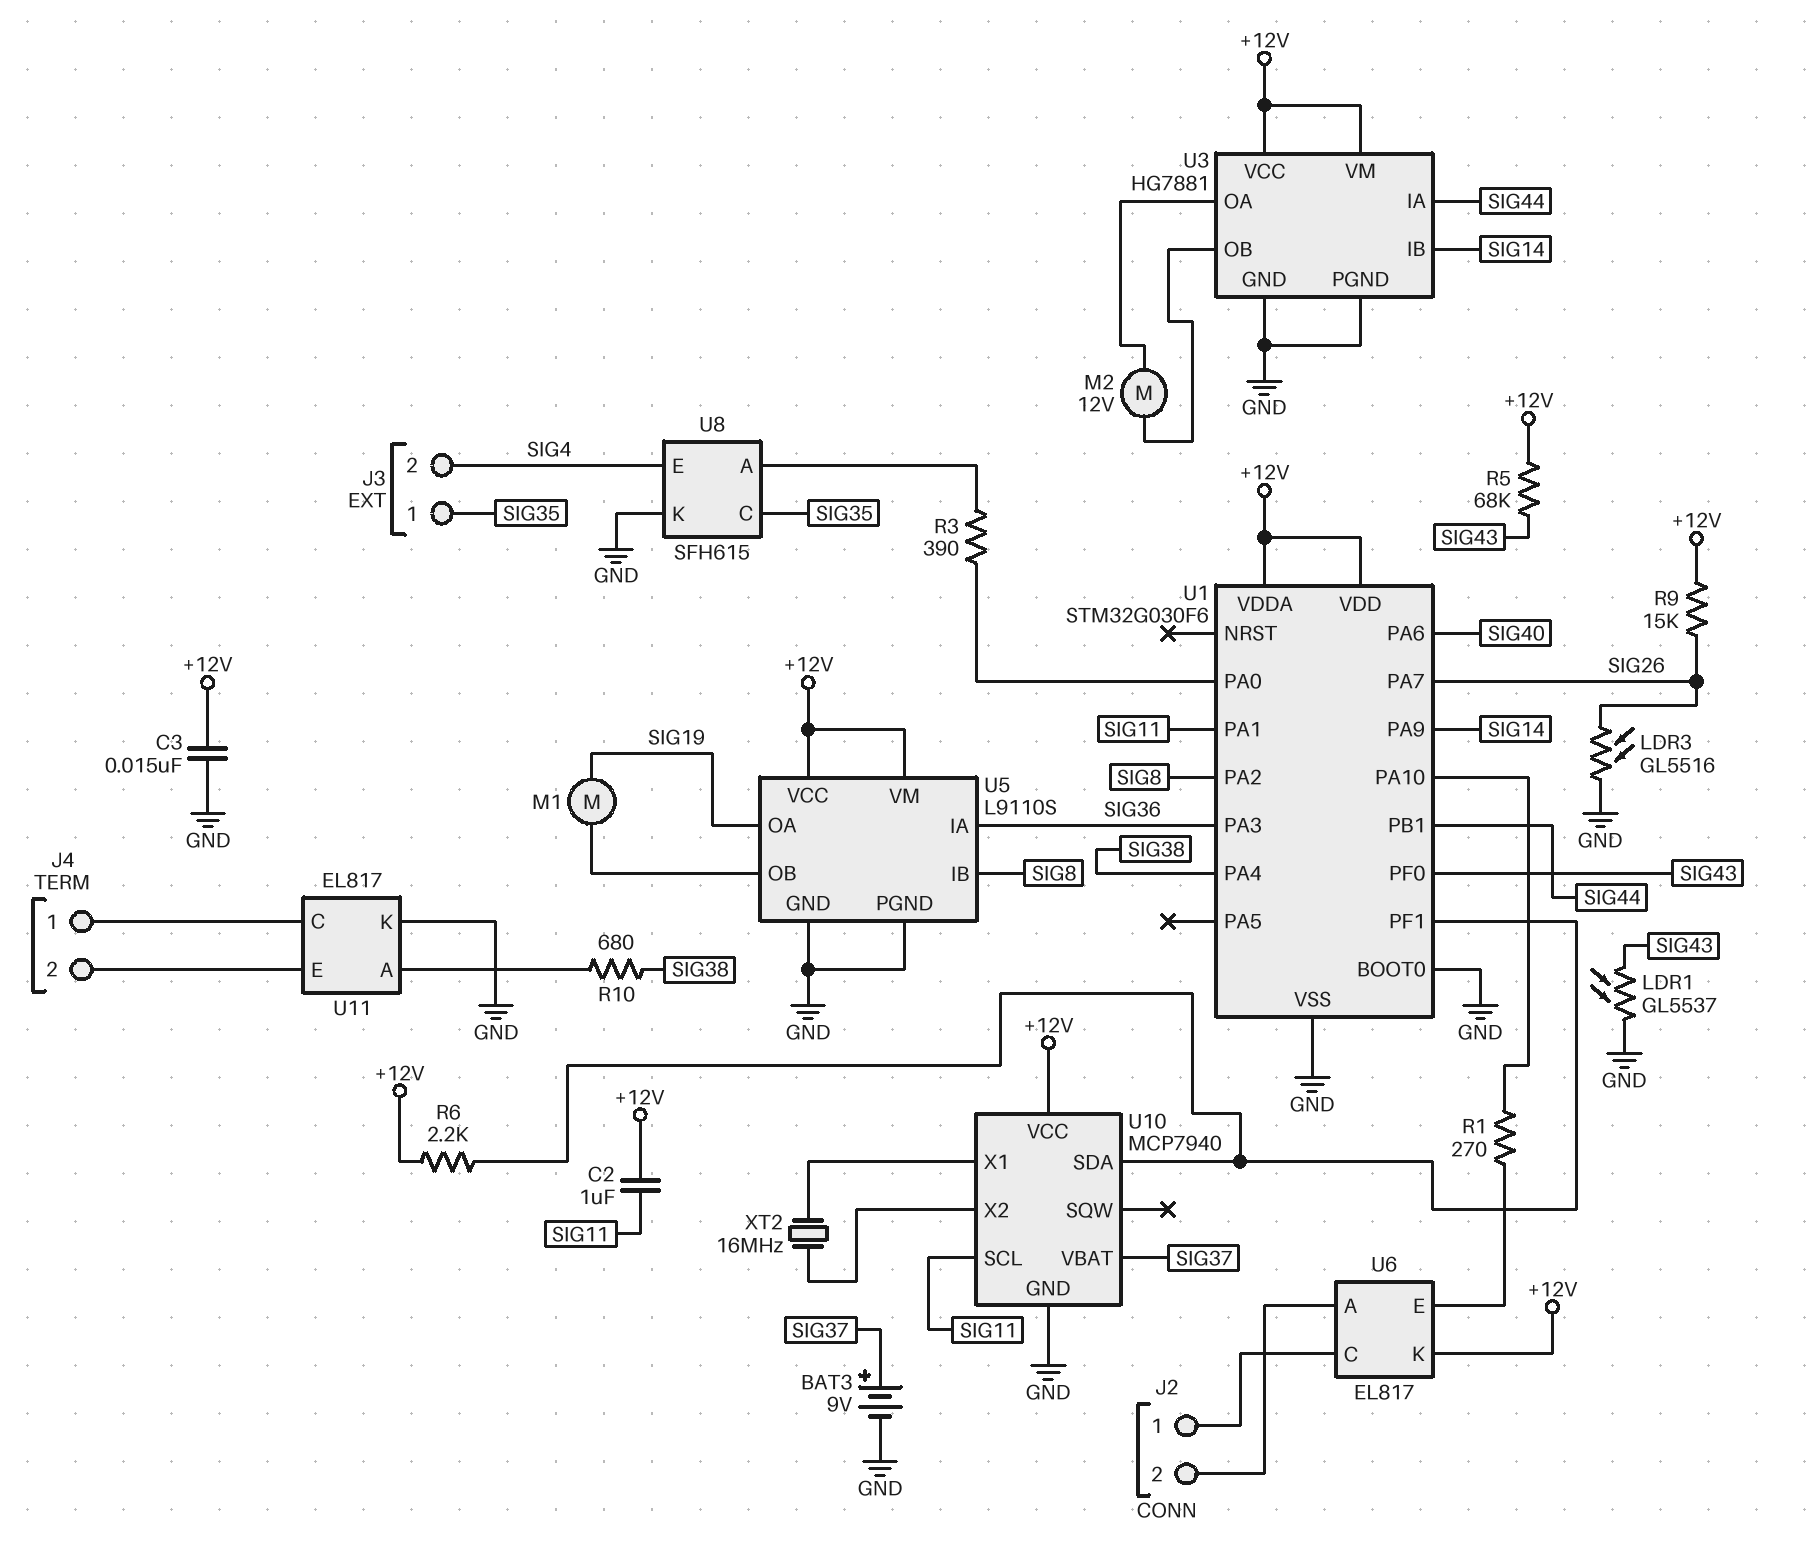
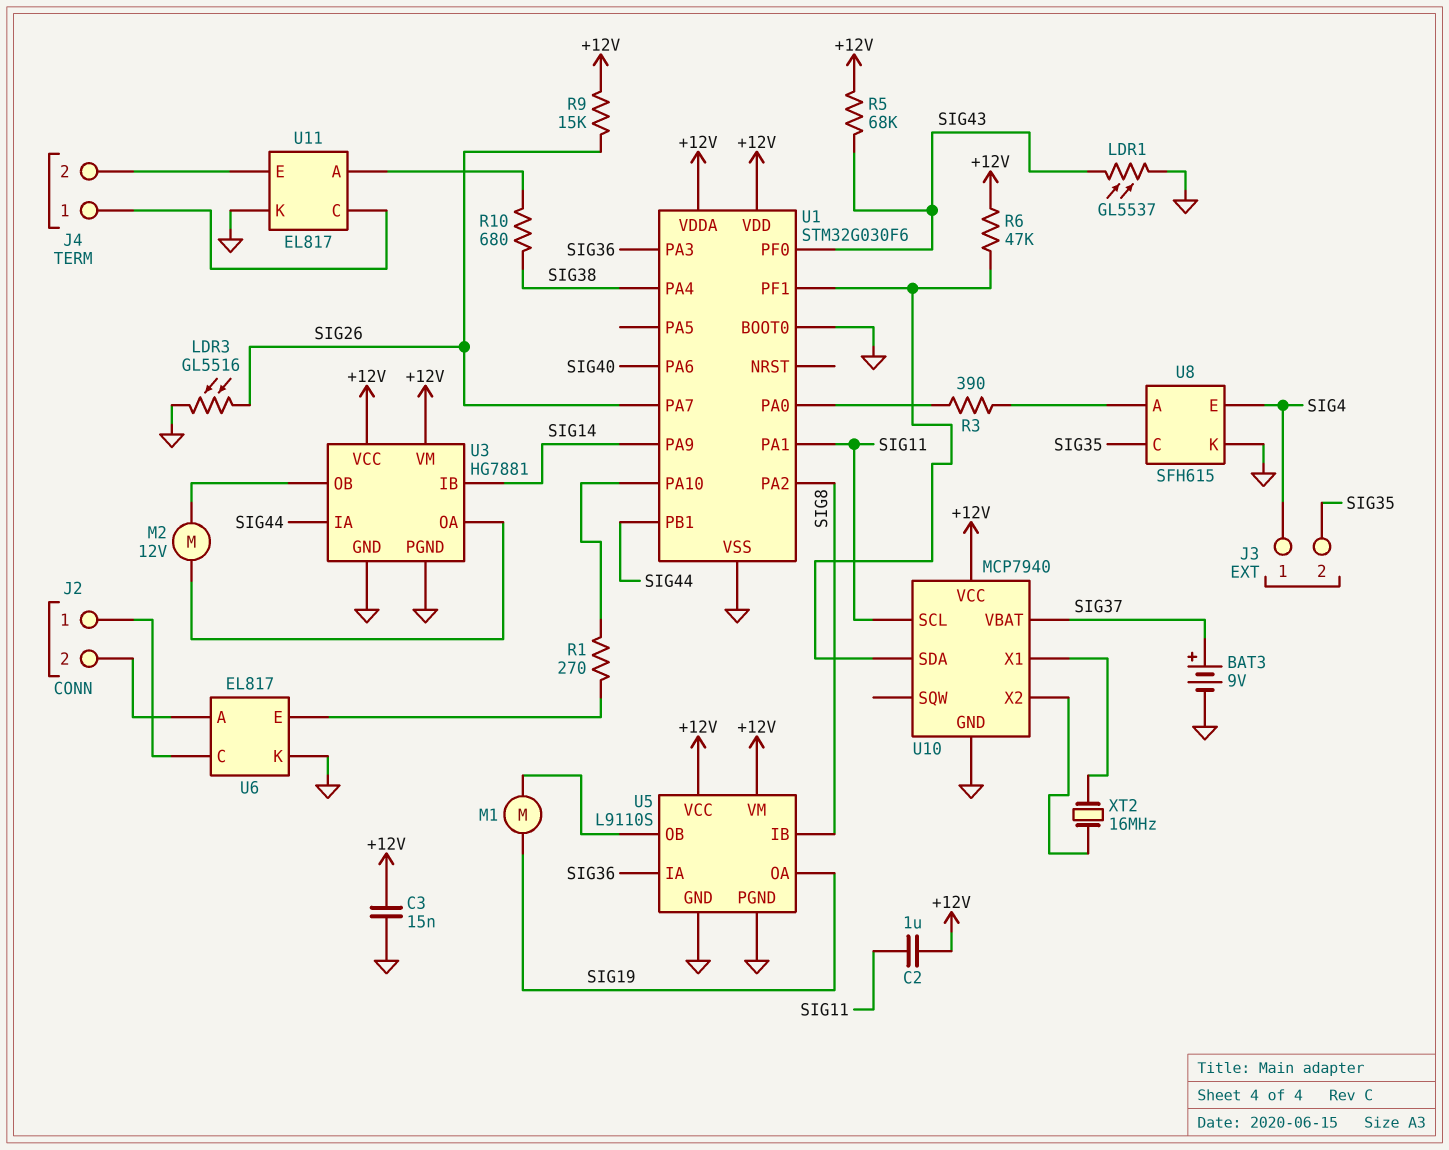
J3 pin 1: SIG35 -> SIG4
J3 pin 2: SIG4 -> SIG35
R6: 2.2k (+12V, U1/PF1) -> 47k (+12V, U1/PF1)
U6 pin K: +12V -> GND

